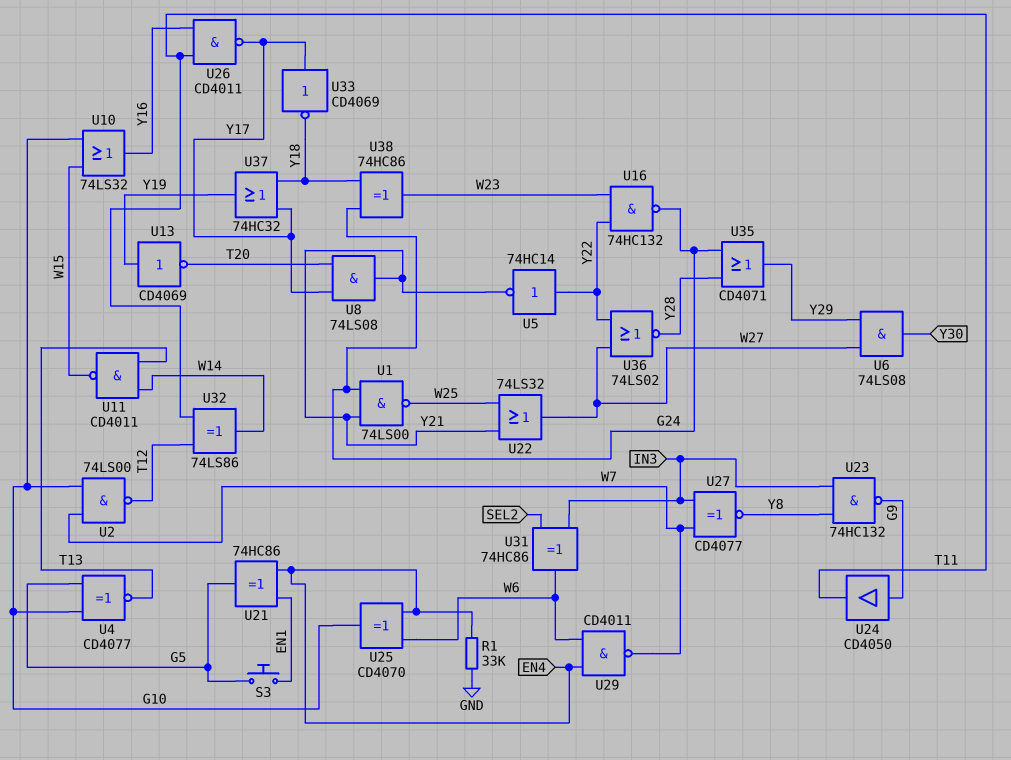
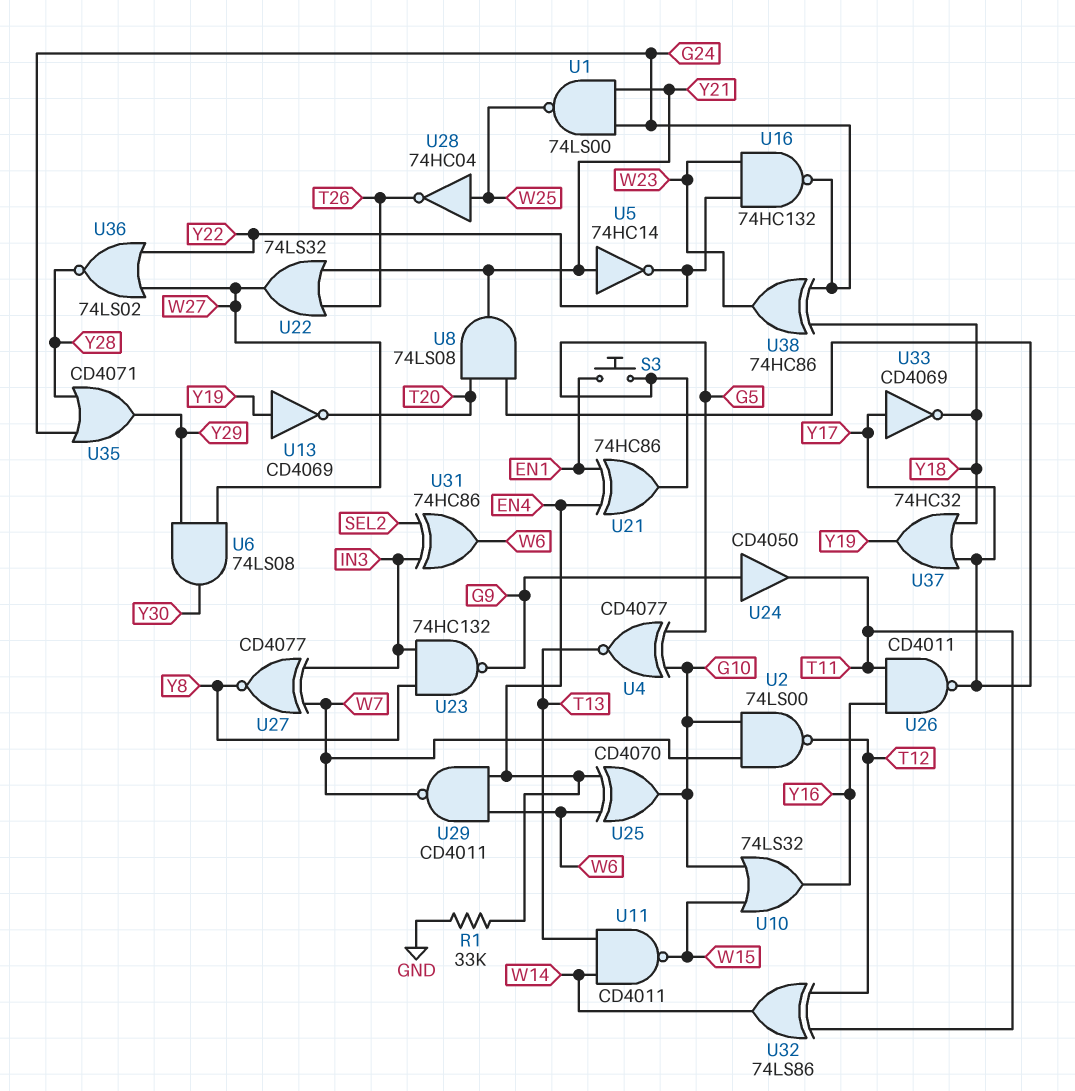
U5: NOT 74HC14 (in Y22, out Y21) -> NOT 74HC14 (in Y21, out Y22)
U22: OR 74LS32 (in W25, in Y21, out W27) -> OR 74LS32 (in T26, in Y21, out W27)
U28: none -> NOT 74HC04 (in W25, out T26)

